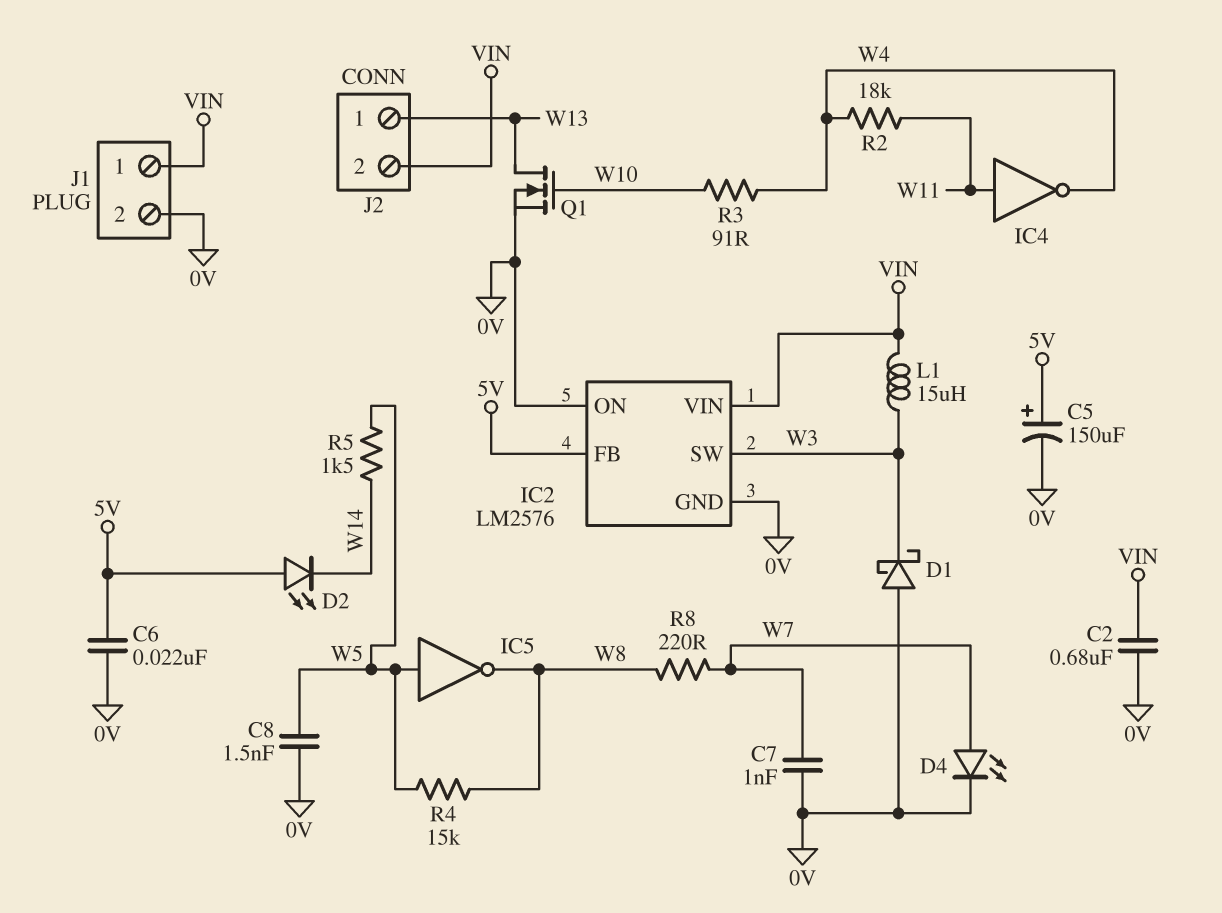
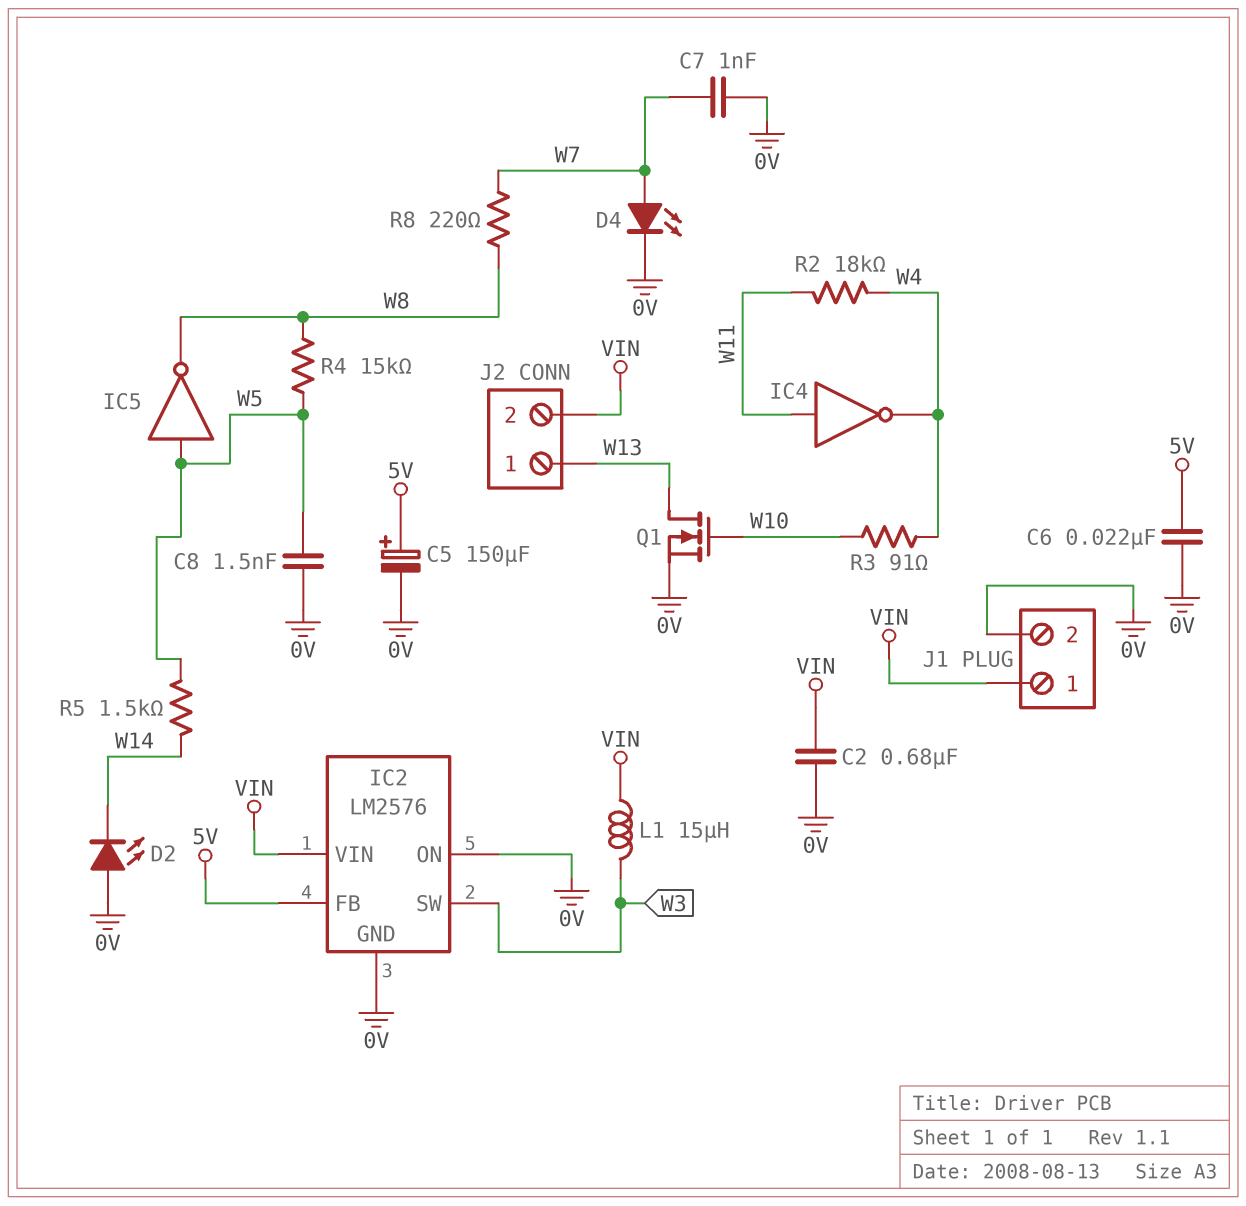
D1: schottky (A 0V, K W3) -> none
D2: LED (A 5V, K W14) -> LED (A 0V, K W14)

